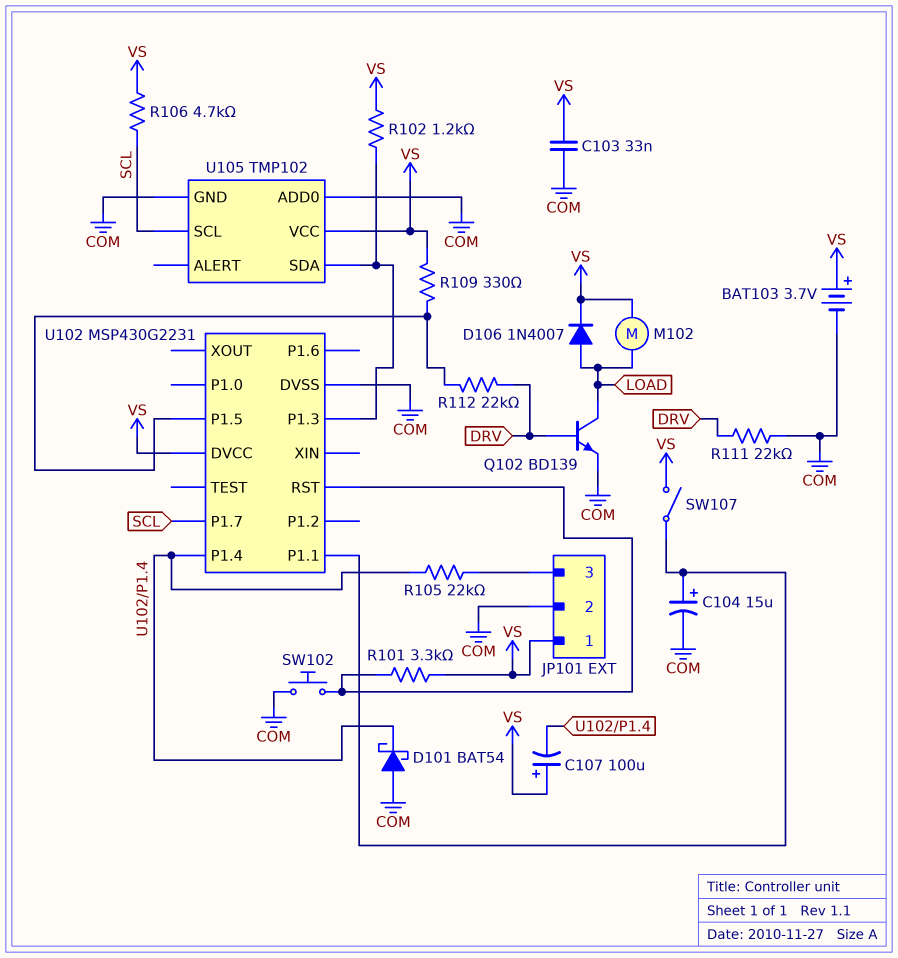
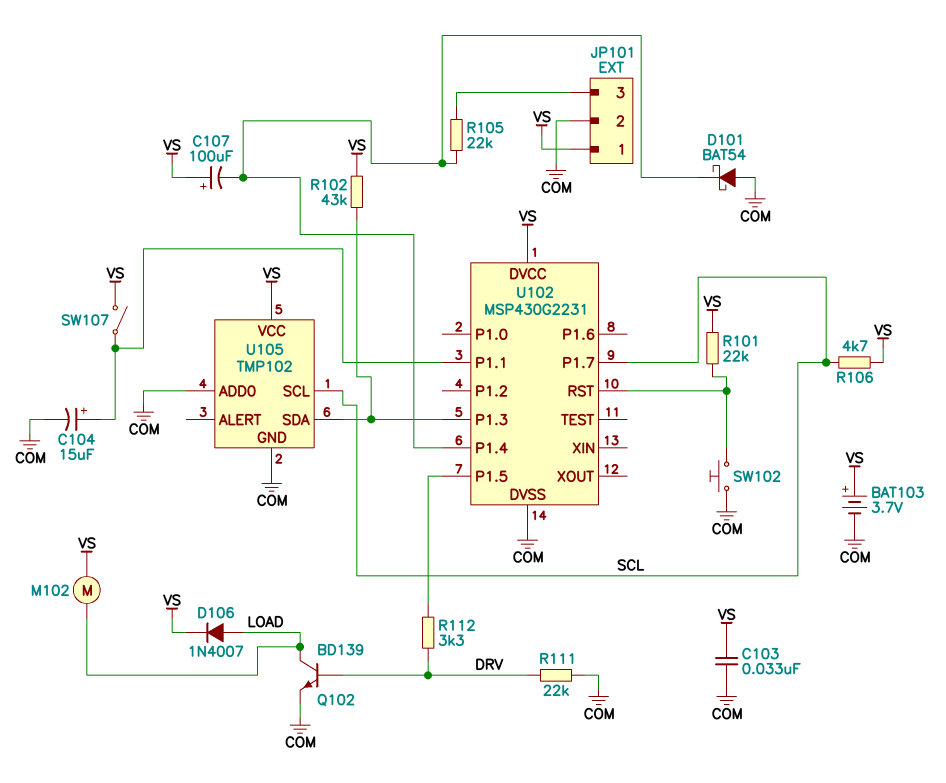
R101: 3.3k (U102/RST, VS) -> 22k (U102/RST, VS)
R102: 1.2k (U102/P1.3, VS) -> 43k (U102/P1.3, VS)
R109: 330 (U102/P1.5, VS) -> none
R112: 22k (DRV, U102/P1.5) -> 3.3k (DRV, U102/P1.5)

